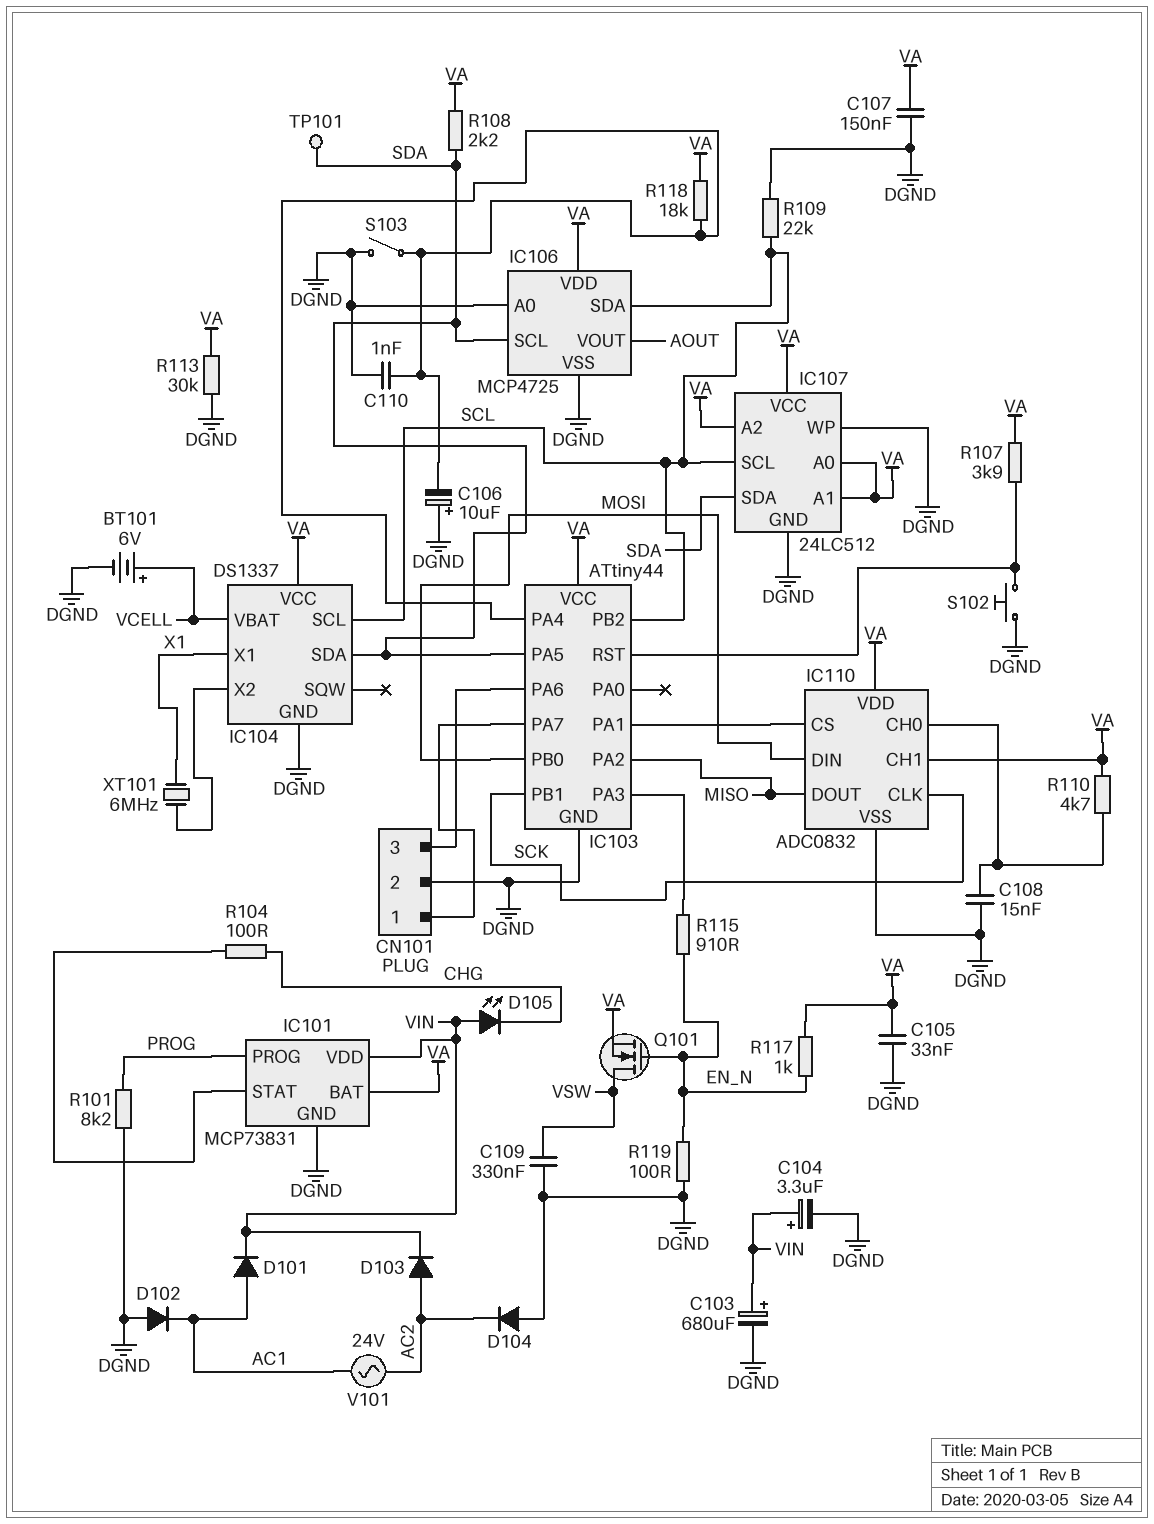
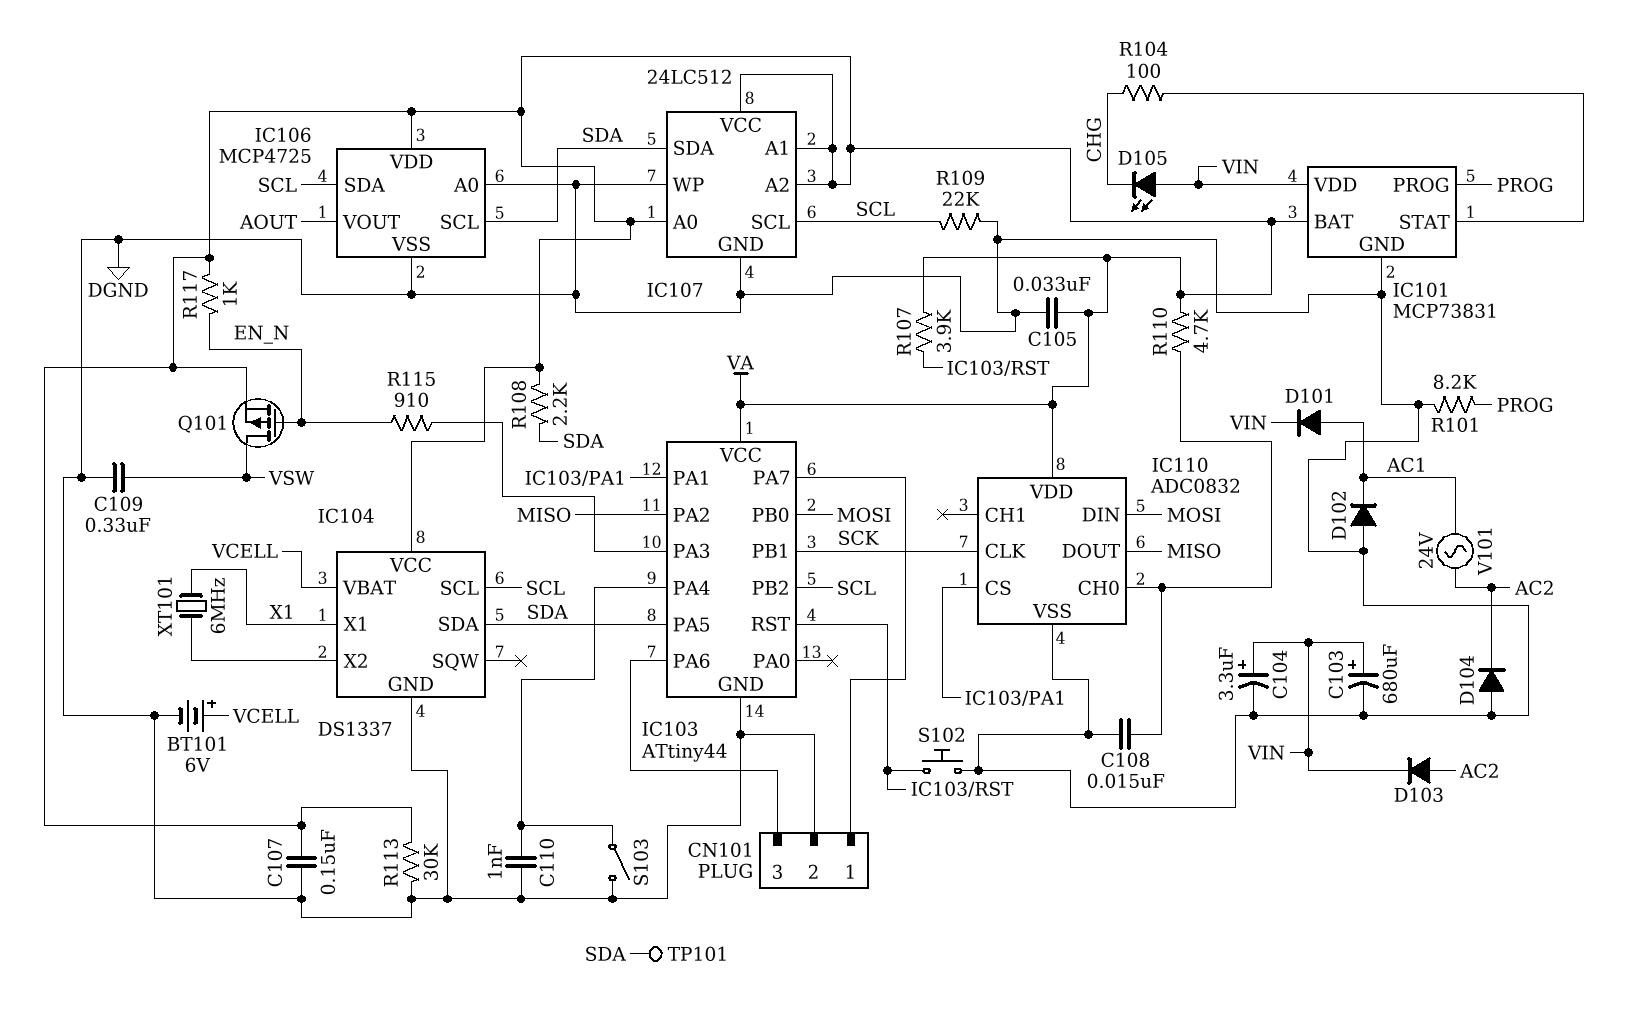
C106: 10uF (plus DGND, minus IC103/PA4) -> none
IC110 pin CH1: VA -> none
Q101: NMOS (G EN_N, D VSW, S VA) -> PMOS (G EN_N, D VSW, S VA)
R118: 18k (IC103/PA4, VA) -> none
R119: 100 (DGND, EN_N) -> none

